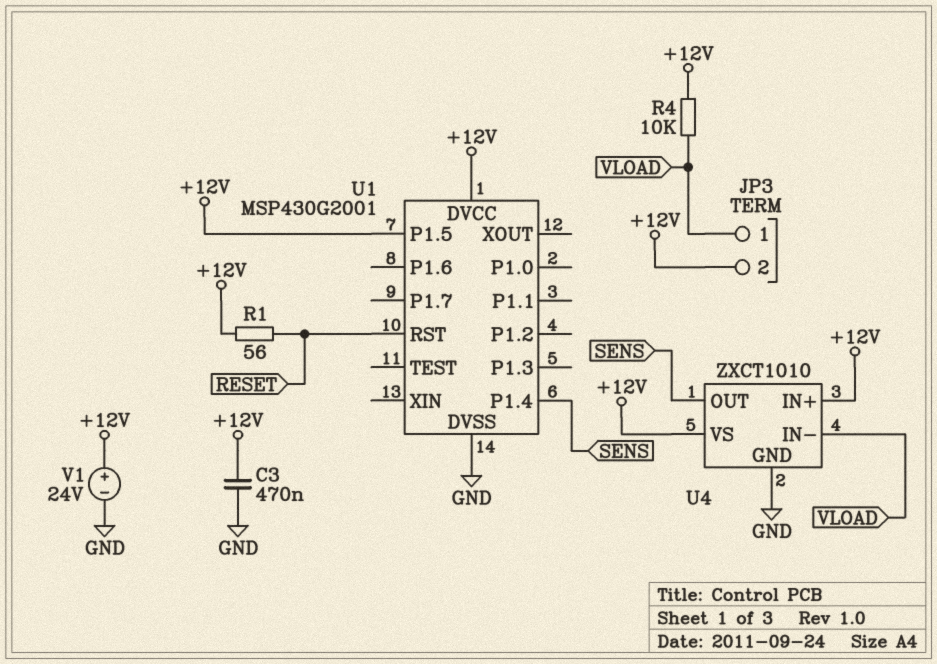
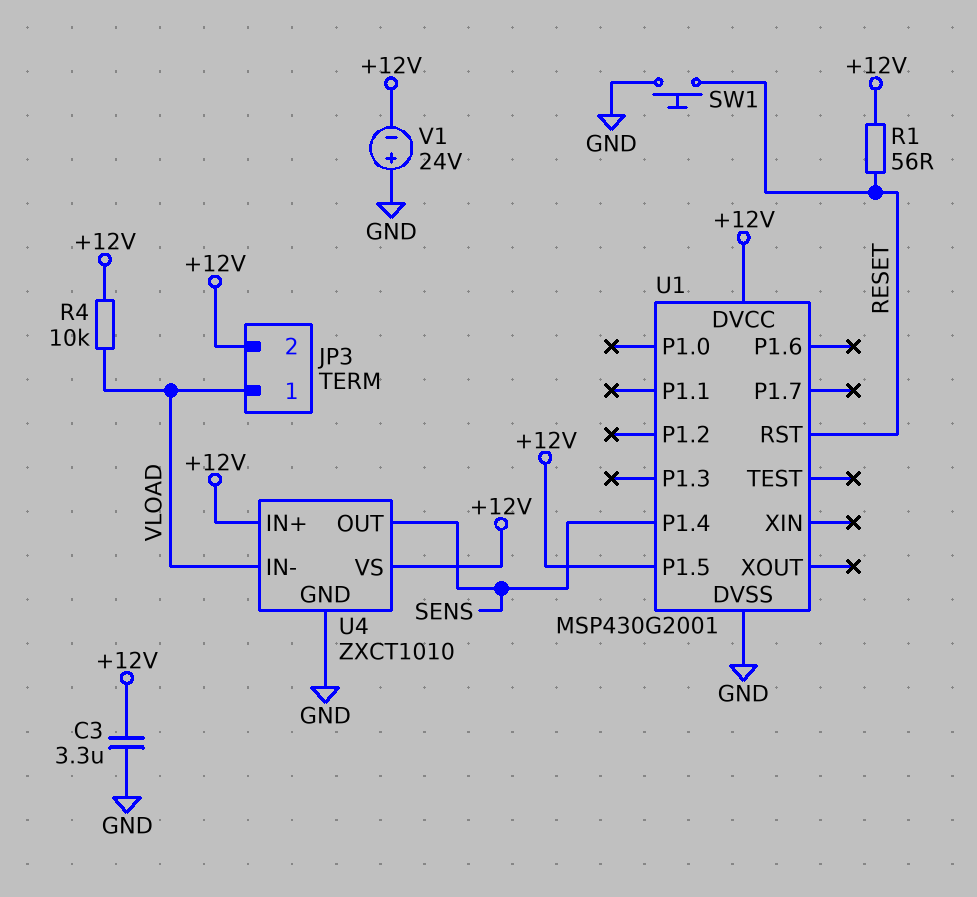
C3: 470nF (+12V, GND) -> 3.3uF (+12V, GND)
SW1: none -> button (GND, RESET)
V1: 24V (plus +12V, minus GND) -> 24V (plus GND, minus +12V)

